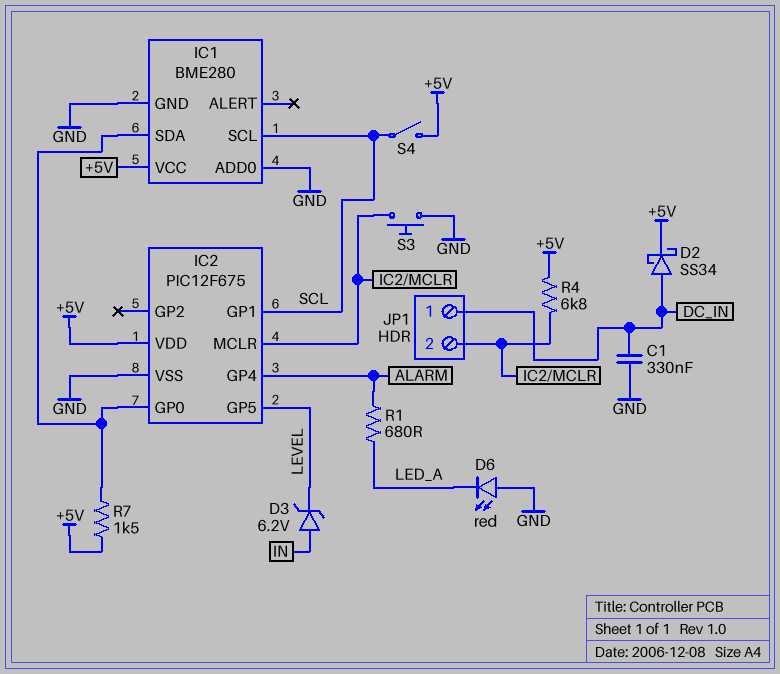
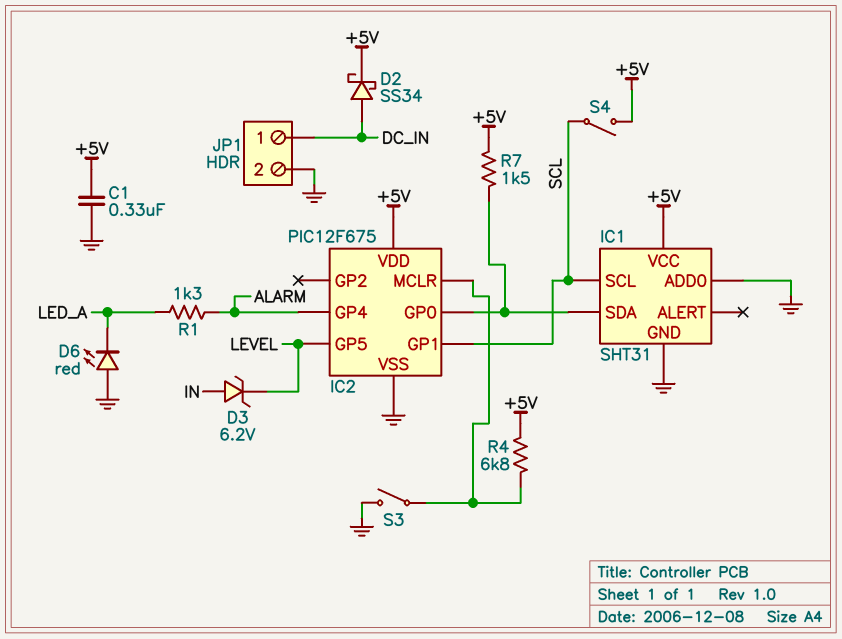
C1: 330nF (DC_IN, GND) -> 330nF (+5V, GND)
IC1: BME280 -> SHT31
JP1 pin 2: IC2/MCLR -> GND
R1: 680 (ALARM, LED_A) -> 1.3k (ALARM, LED_A)
S3: button (GND, IC2/MCLR) -> switch (GND, IC2/MCLR)

